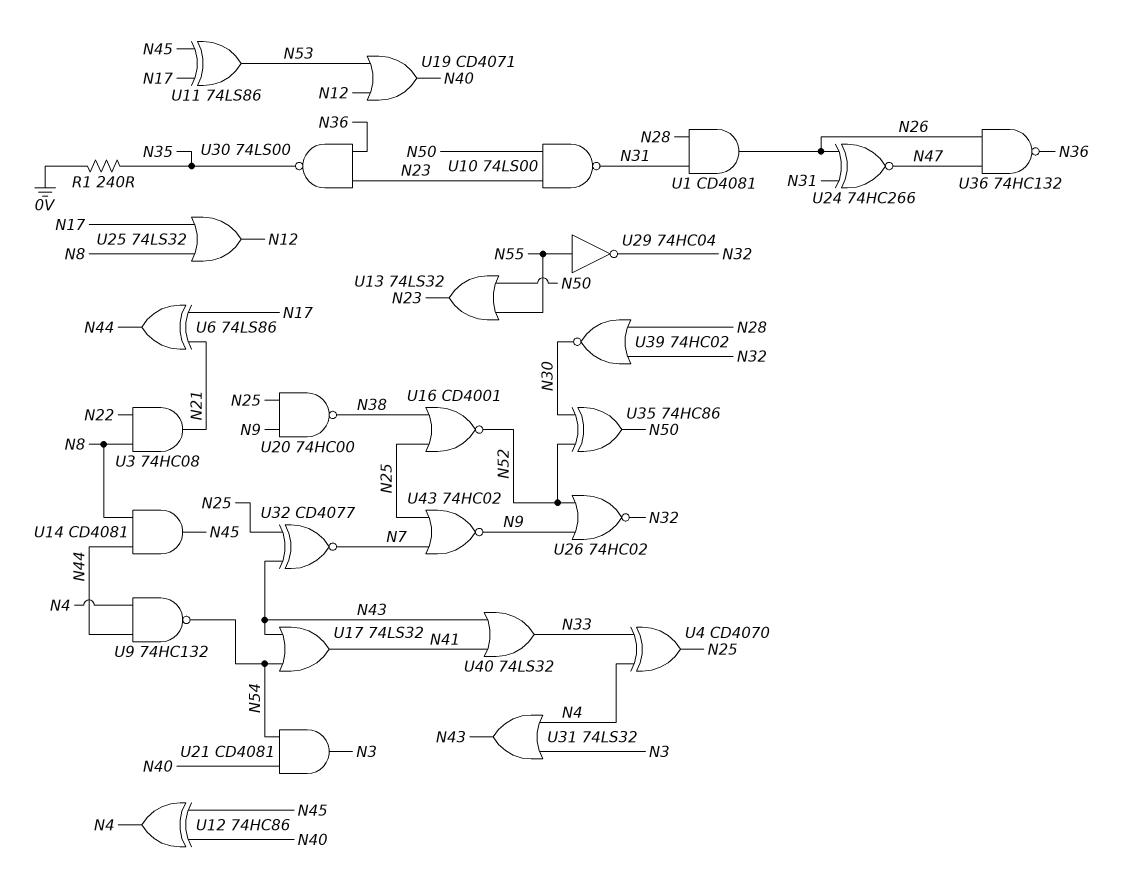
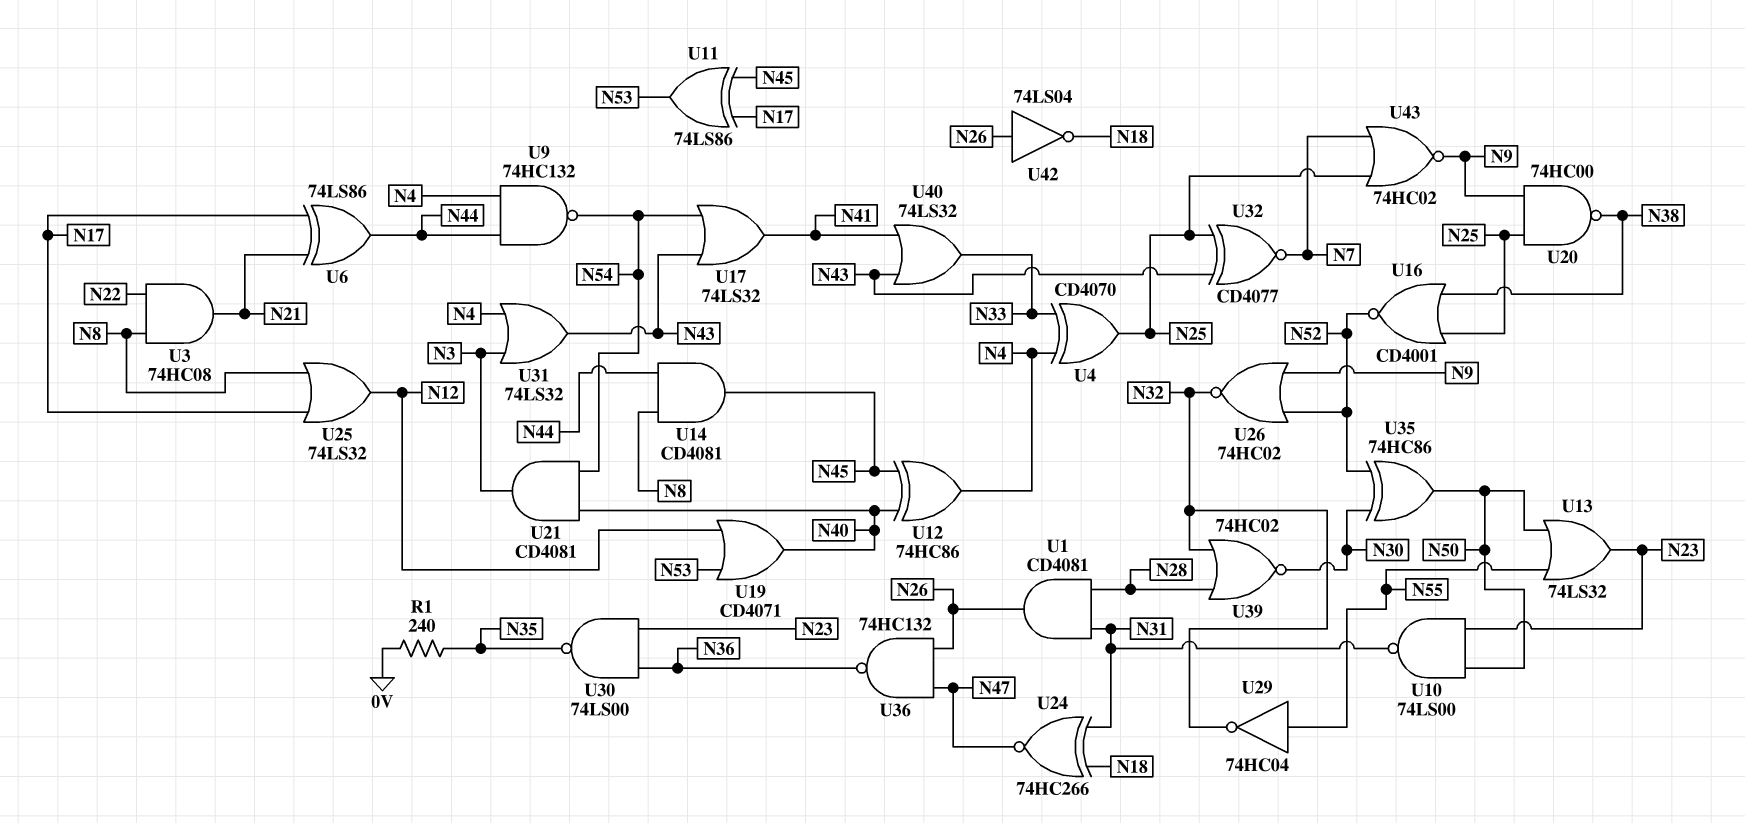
U24: XNOR 74HC266 (in N26, in N31, out N47) -> XNOR 74HC266 (in N18, in N31, out N47)
U42: none -> NOT 74LS04 (in N26, out N18)

